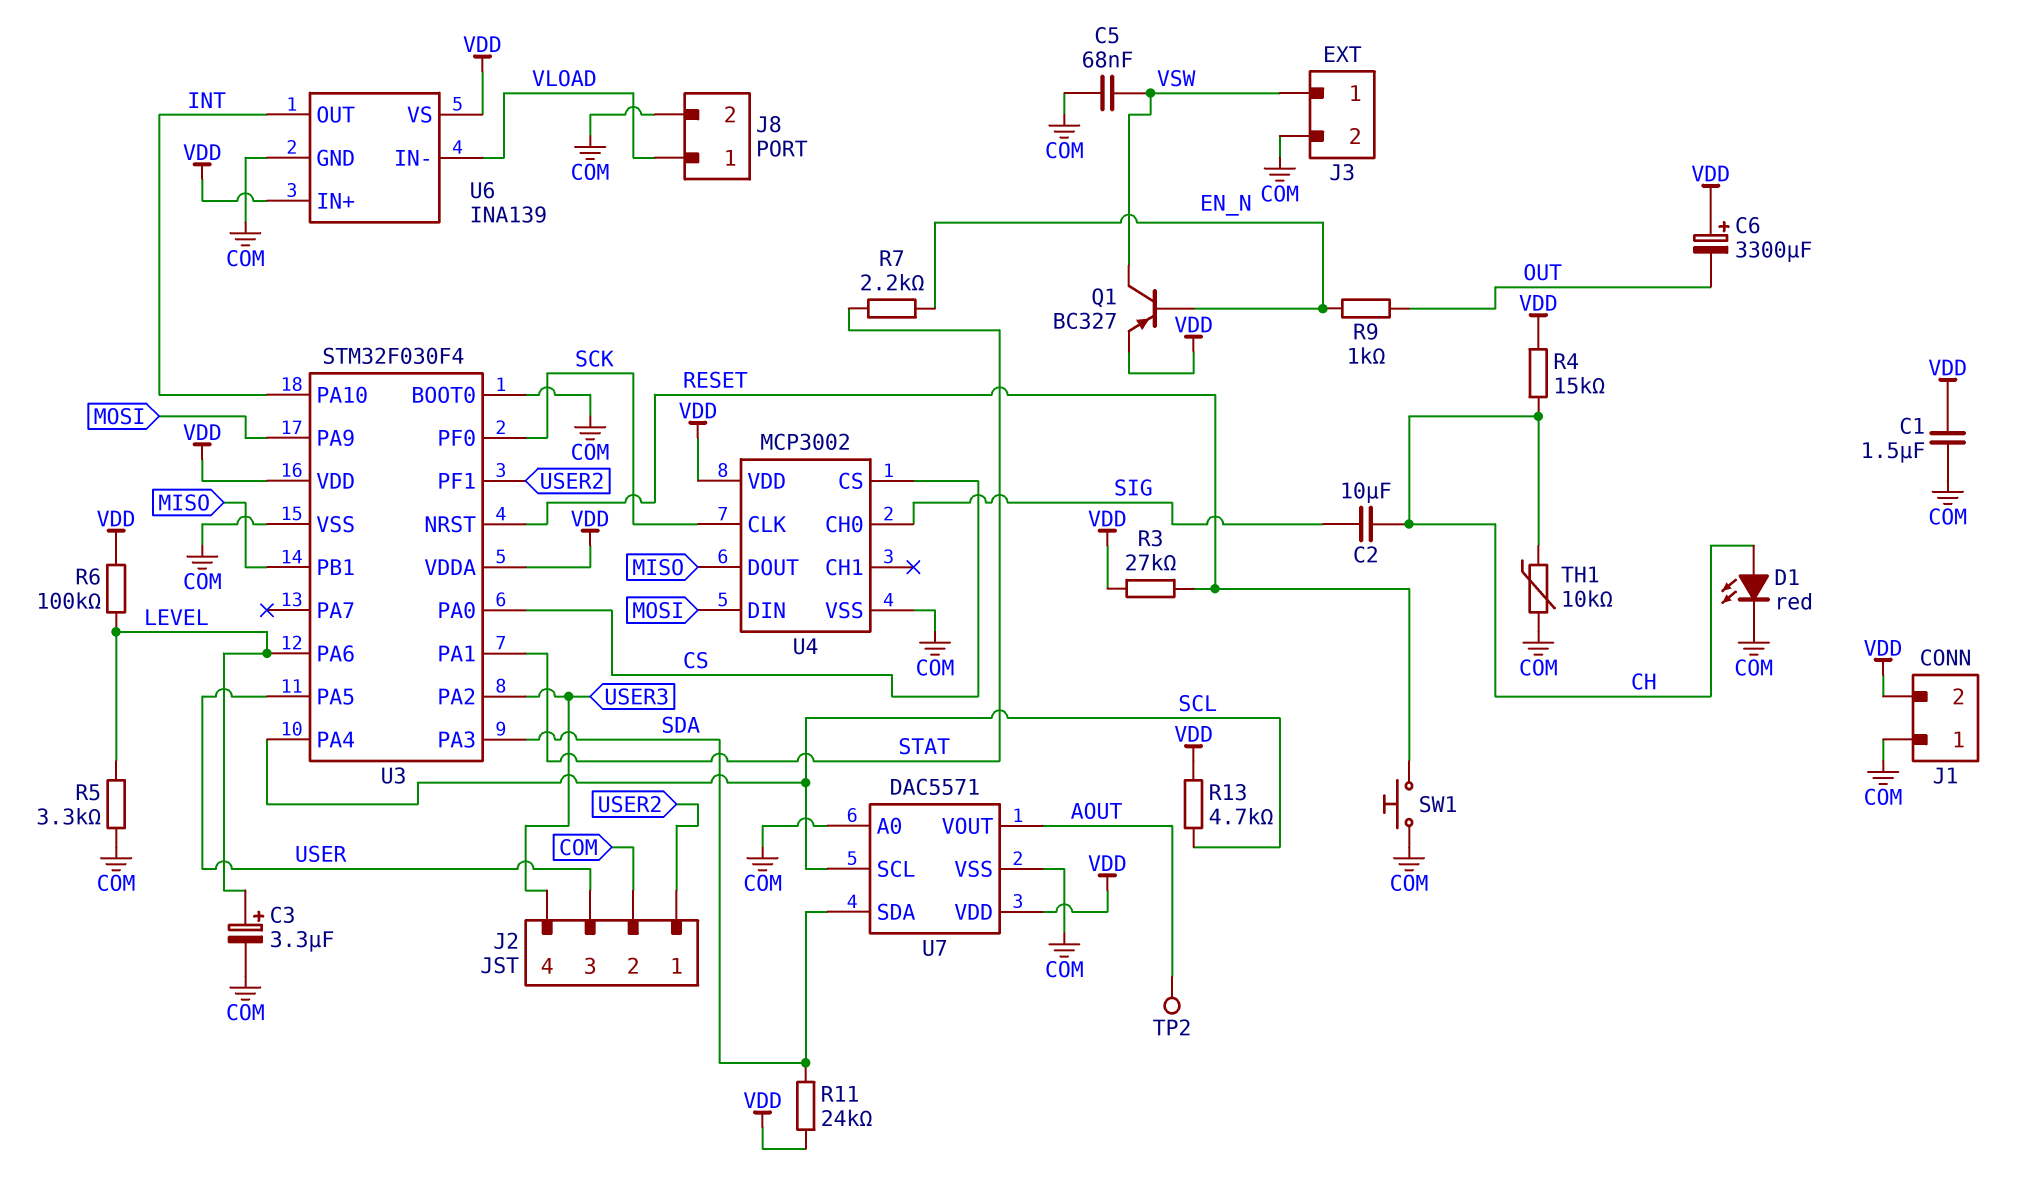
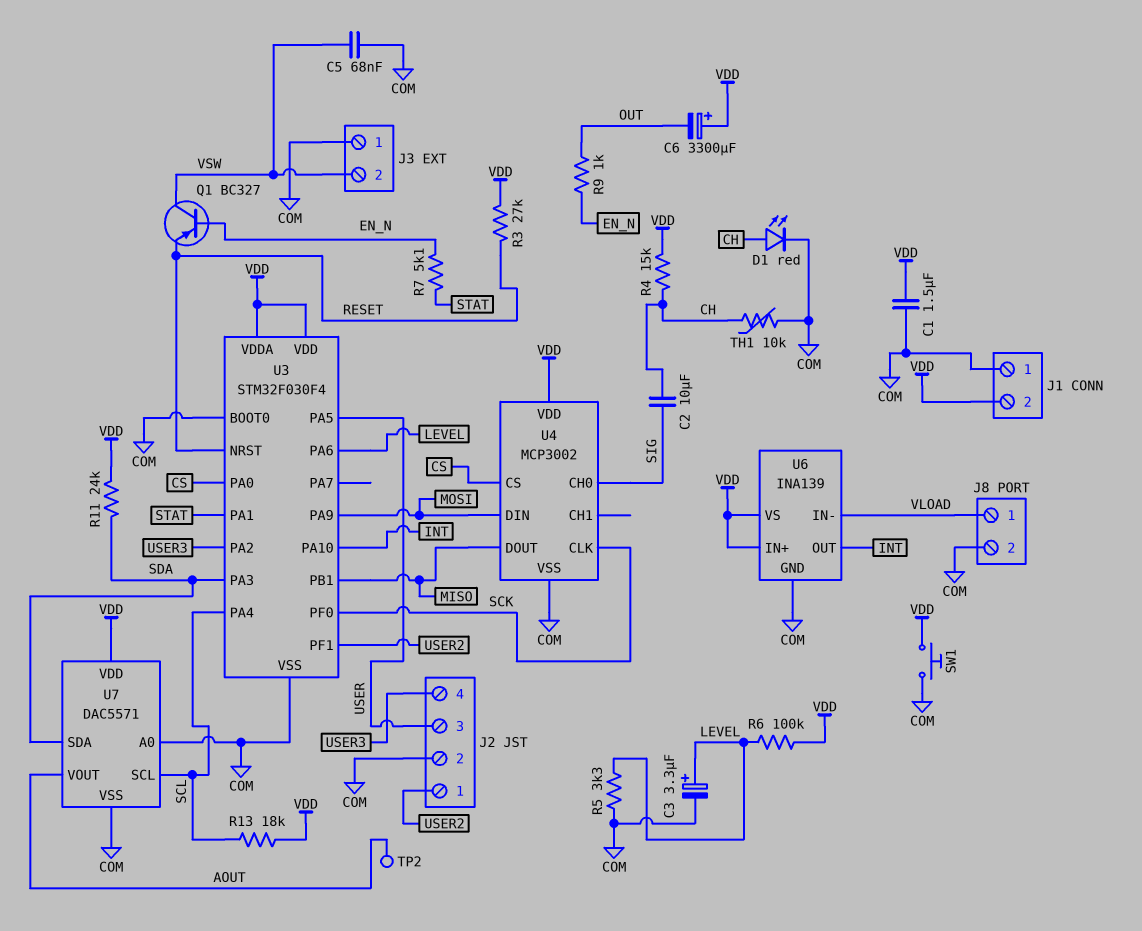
J3 pin 1: VSW -> COM
J3 pin 2: COM -> VSW
Q1: PNP BC327 (B EN_N, C VSW, E VDD) -> PNP BC327 (B EN_N, C VSW, E RESET)
R7: 2.2k (EN_N, STAT) -> 5.1k (EN_N, STAT)
R13: 4.7k (SCL, VDD) -> 18k (SCL, VDD)
SW1: button (COM, RESET) -> button (COM, VDD)

